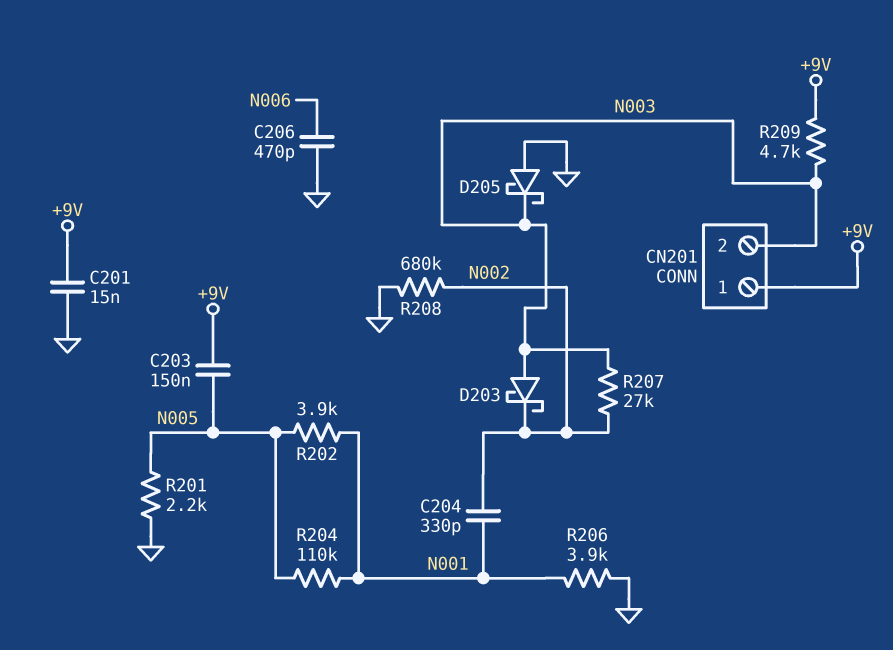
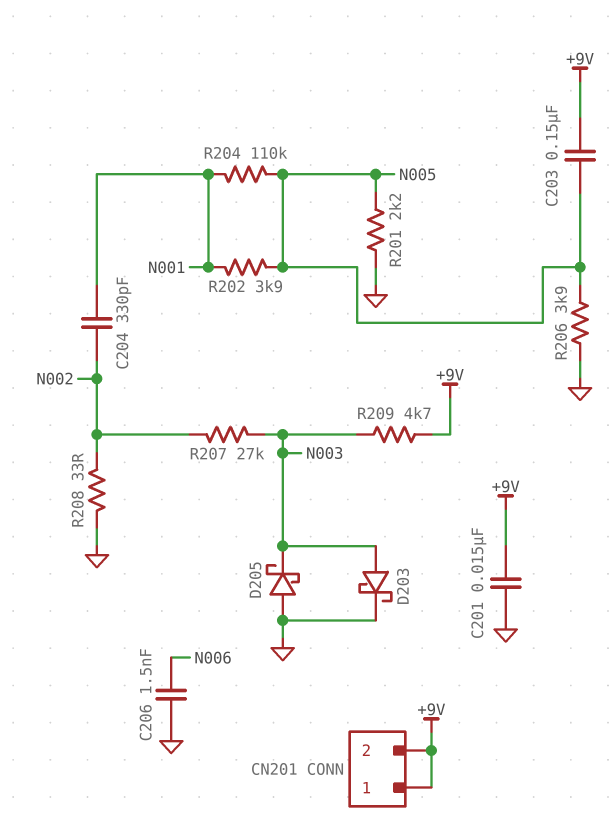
C206: 470pF (GND, N006) -> 1.5nF (GND, N006)
CN201 pin 2: N003 -> +9V
D203: schottky (A N003, K N002) -> schottky (A N003, K GND)
R206: 3.9k (GND, N001) -> 3.9k (GND, N005)
R208: 680k (GND, N002) -> 33 (GND, N002)

